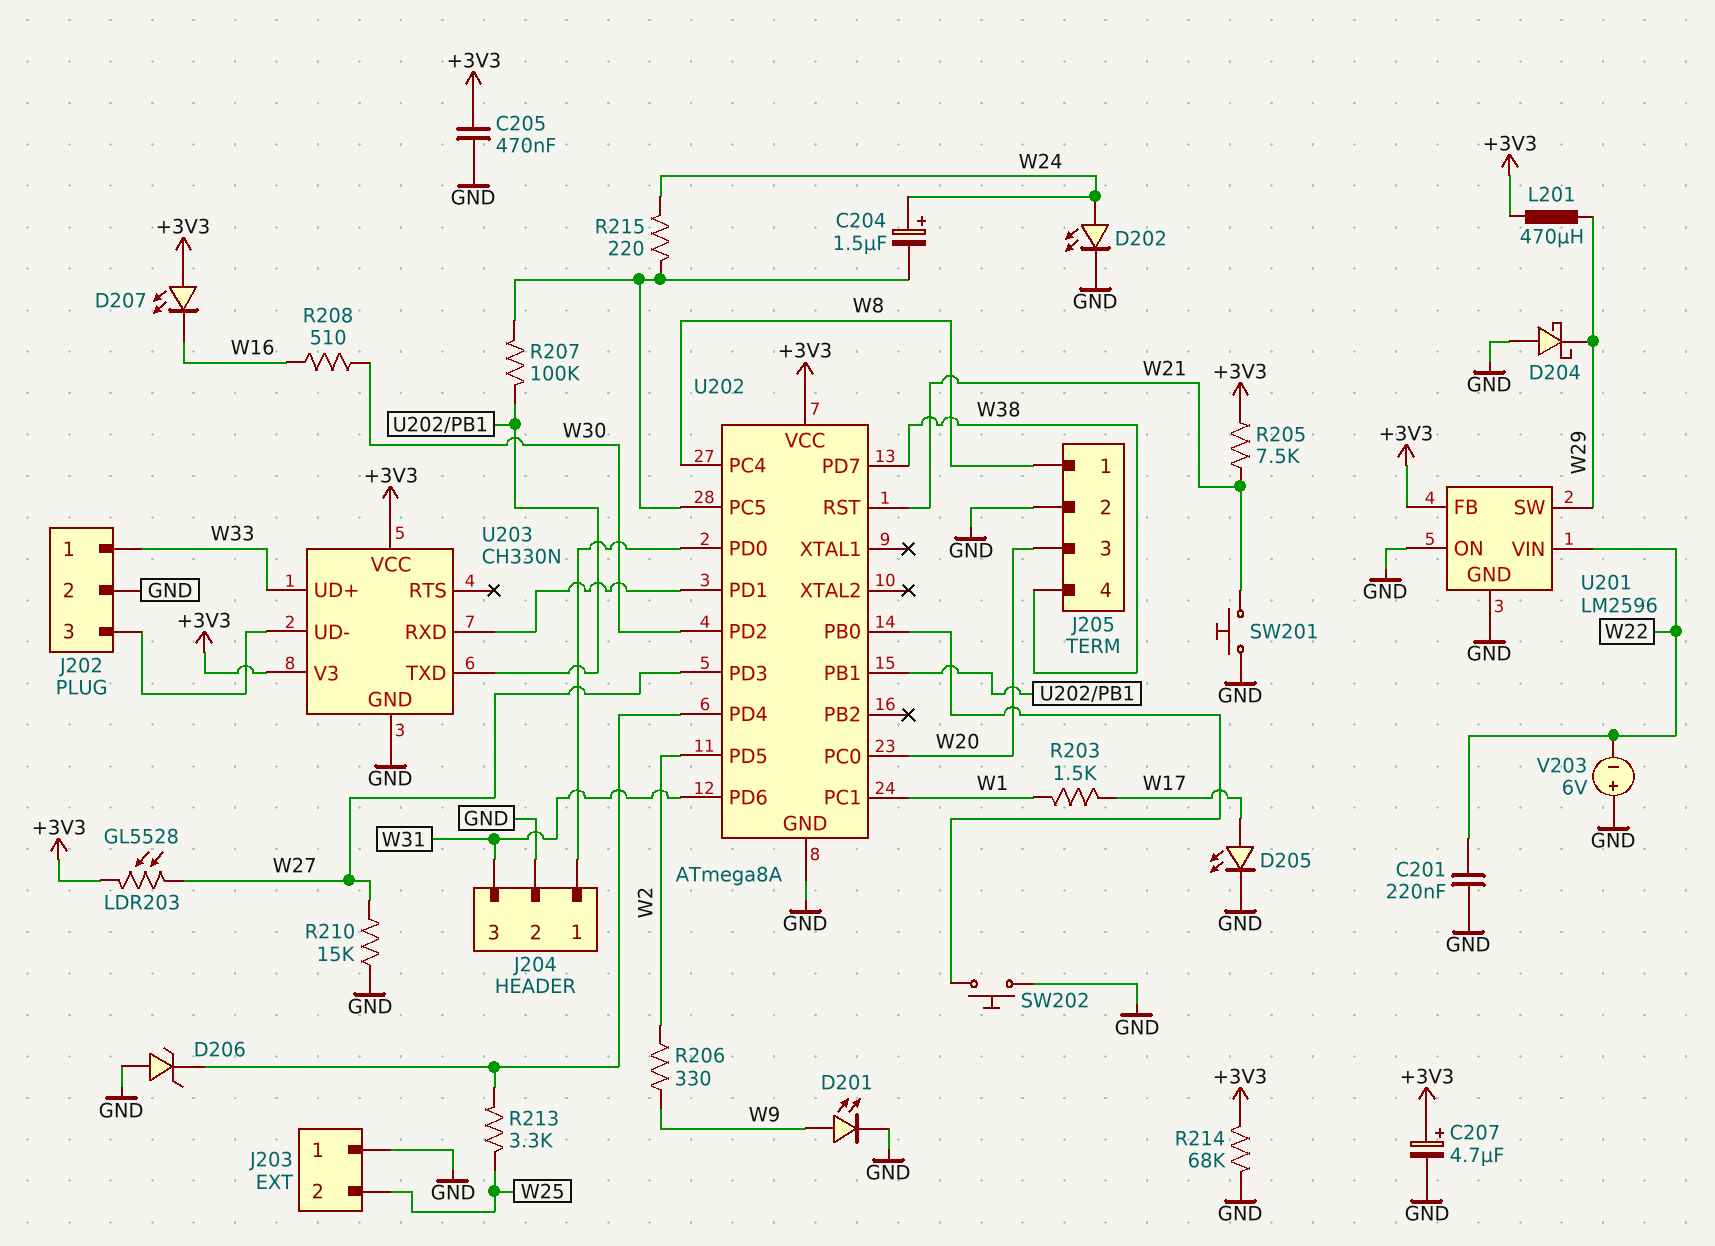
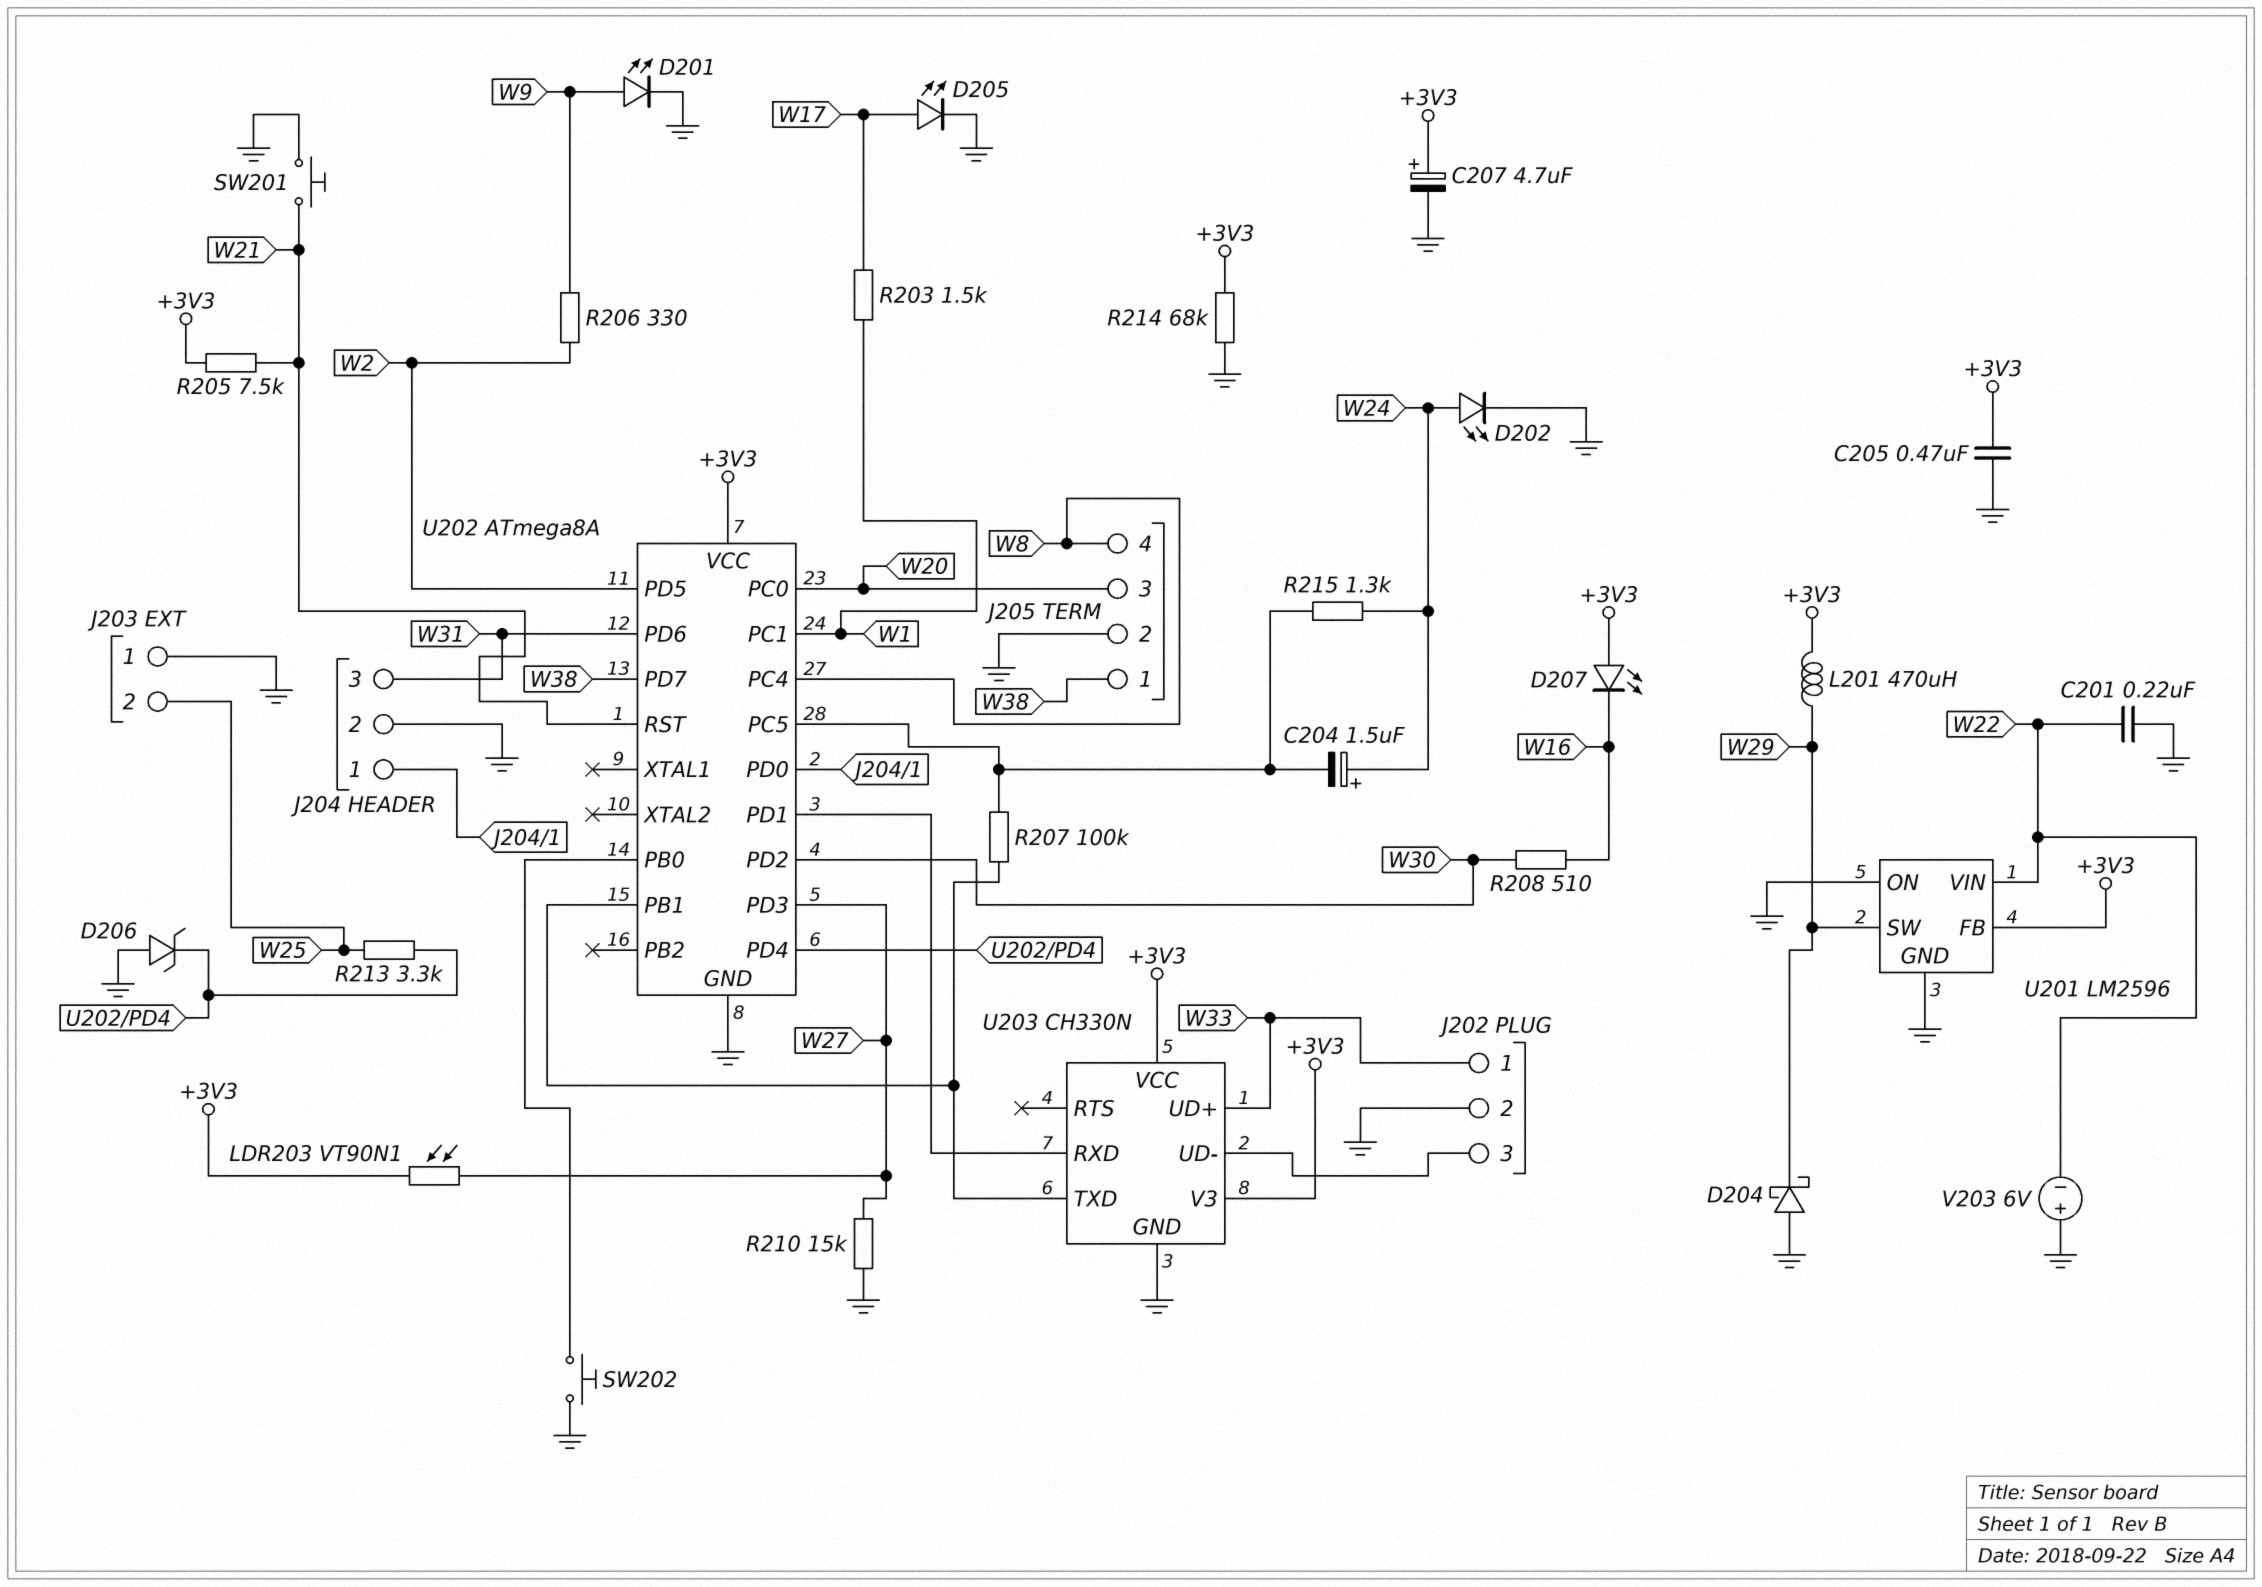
J205 pin 1: W8 -> W38
J205 pin 4: W38 -> W8
LDR203: GL5528 (+3V3, W27) -> VT90N1 (+3V3, W27)
R215: 220 (U202/PC5, W24) -> 1.3k (U202/PC5, W24)

